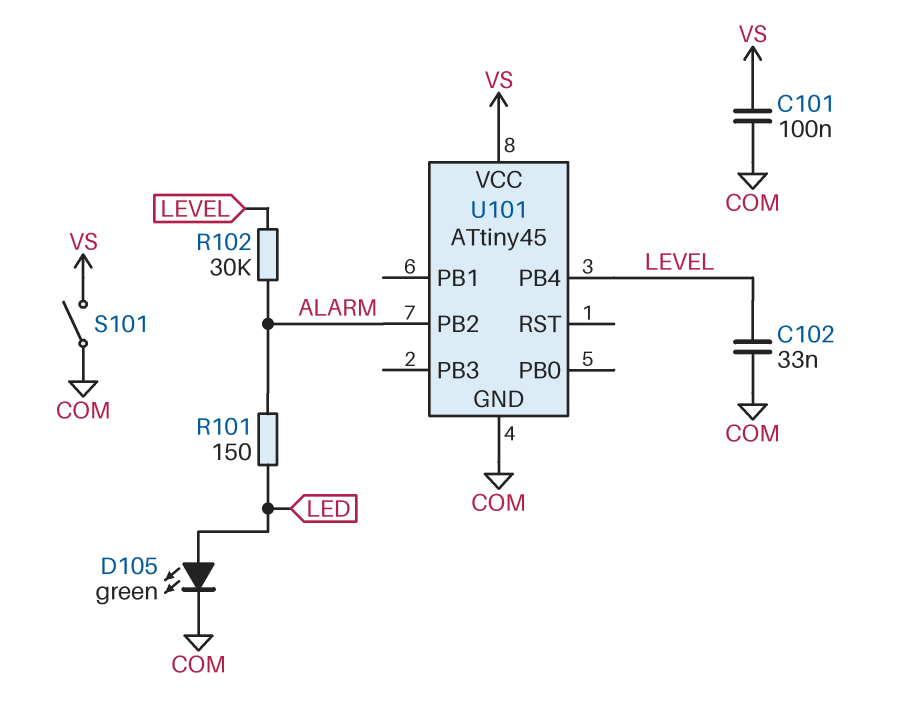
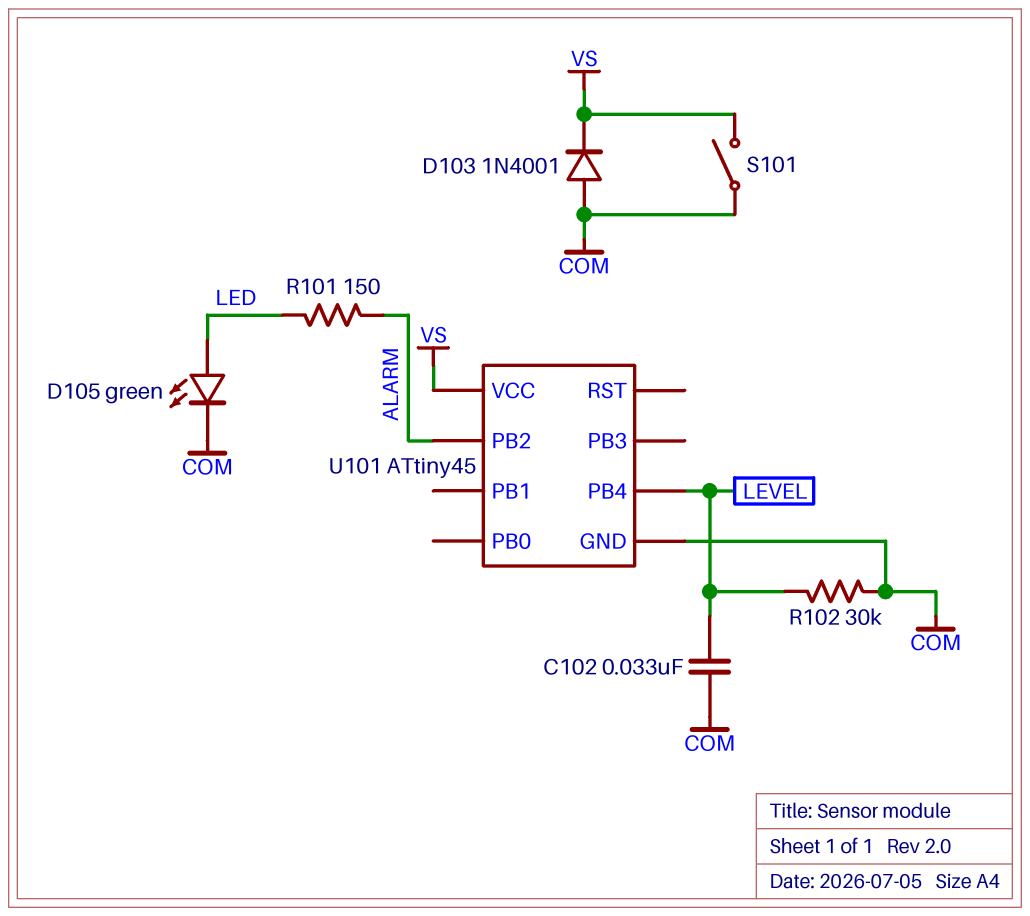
C101: 100nF (COM, VS) -> none
D103: none -> diode 1N4001 (A COM, K VS)
R102: 30k (ALARM, LEVEL) -> 30k (COM, LEVEL)

